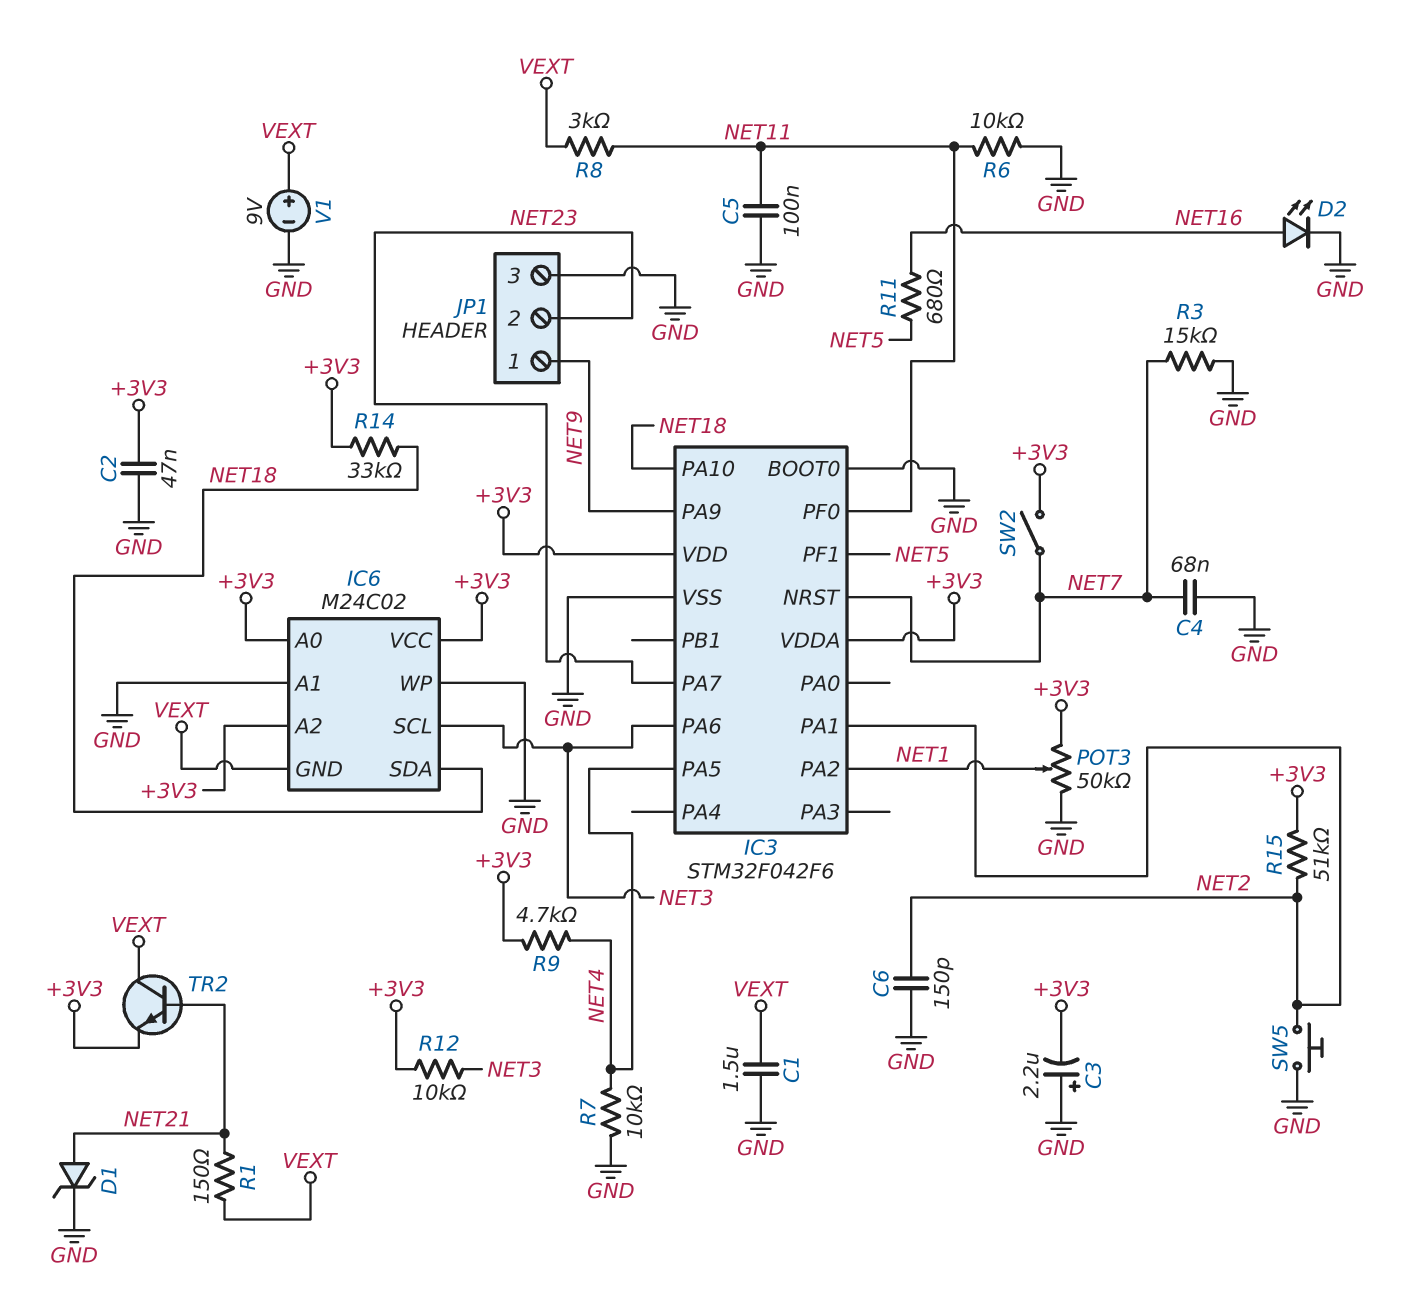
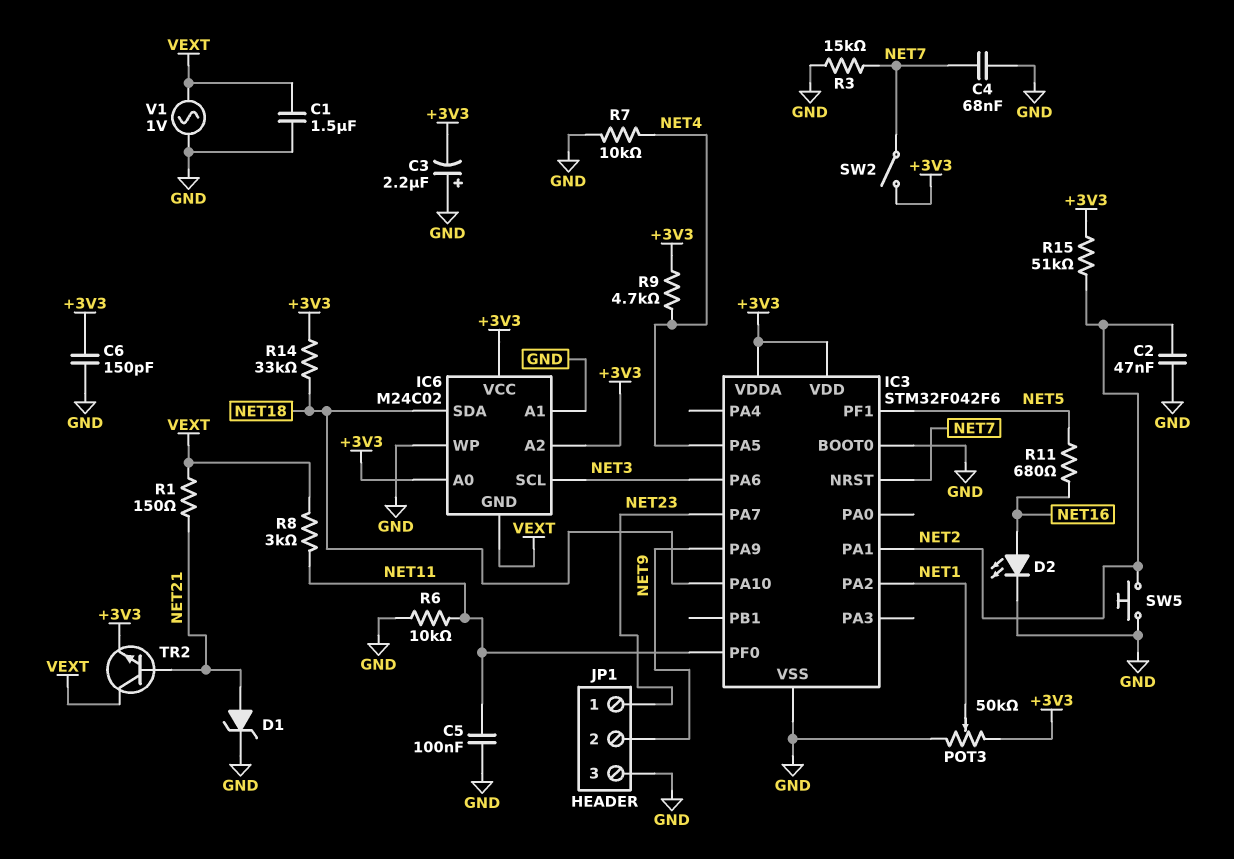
C2: 47nF (+3V3, GND) -> 47nF (GND, NET2)
C6: 150pF (GND, NET2) -> 150pF (+3V3, GND)
JP1 pin 1: NET9 -> NET23
JP1 pin 2: NET23 -> NET9
R12: 10k (+3V3, NET3) -> none
V1: 9V (plus VEXT, minus GND) -> AC 1V (GND, VEXT)

